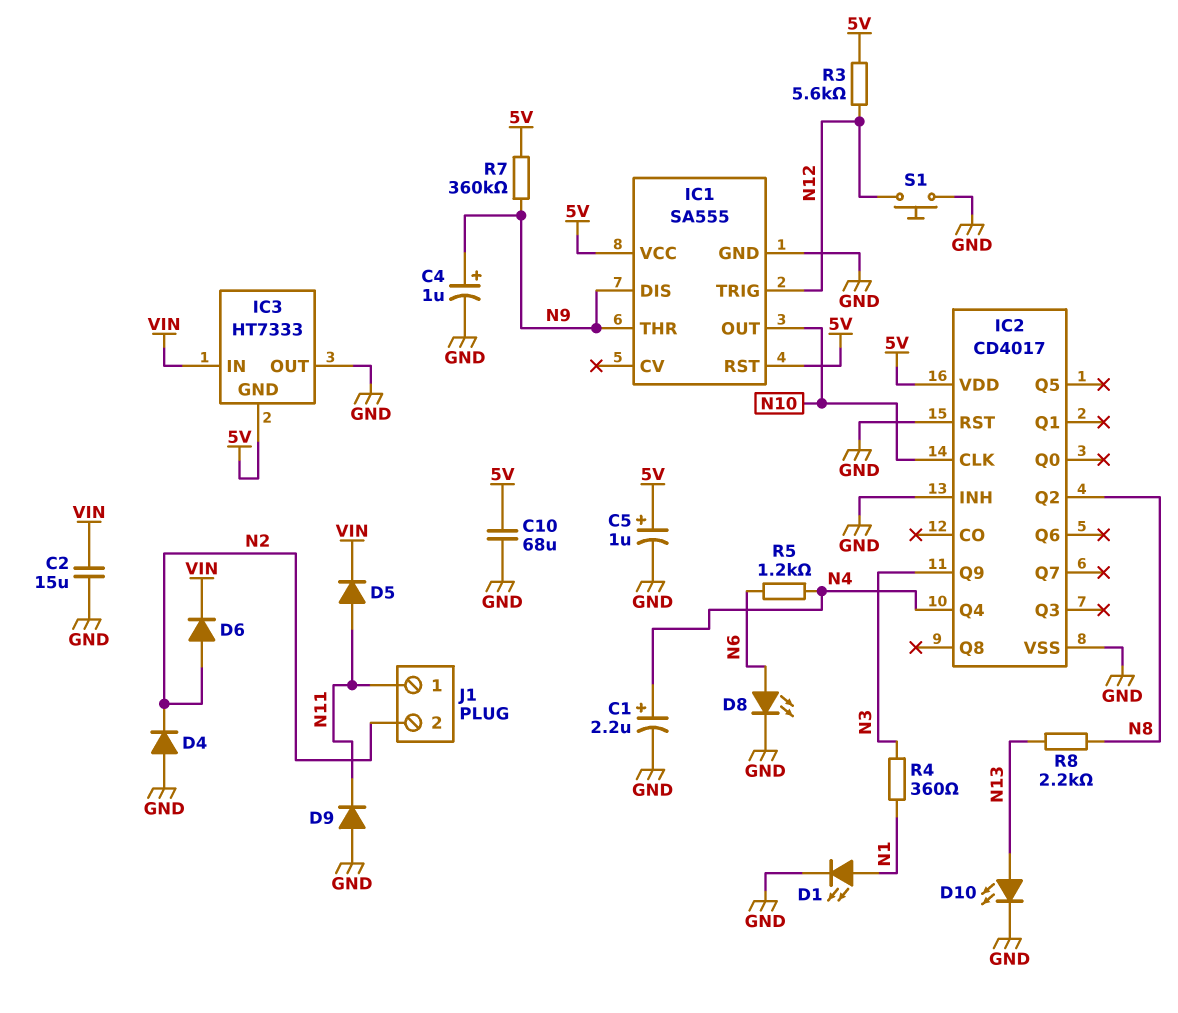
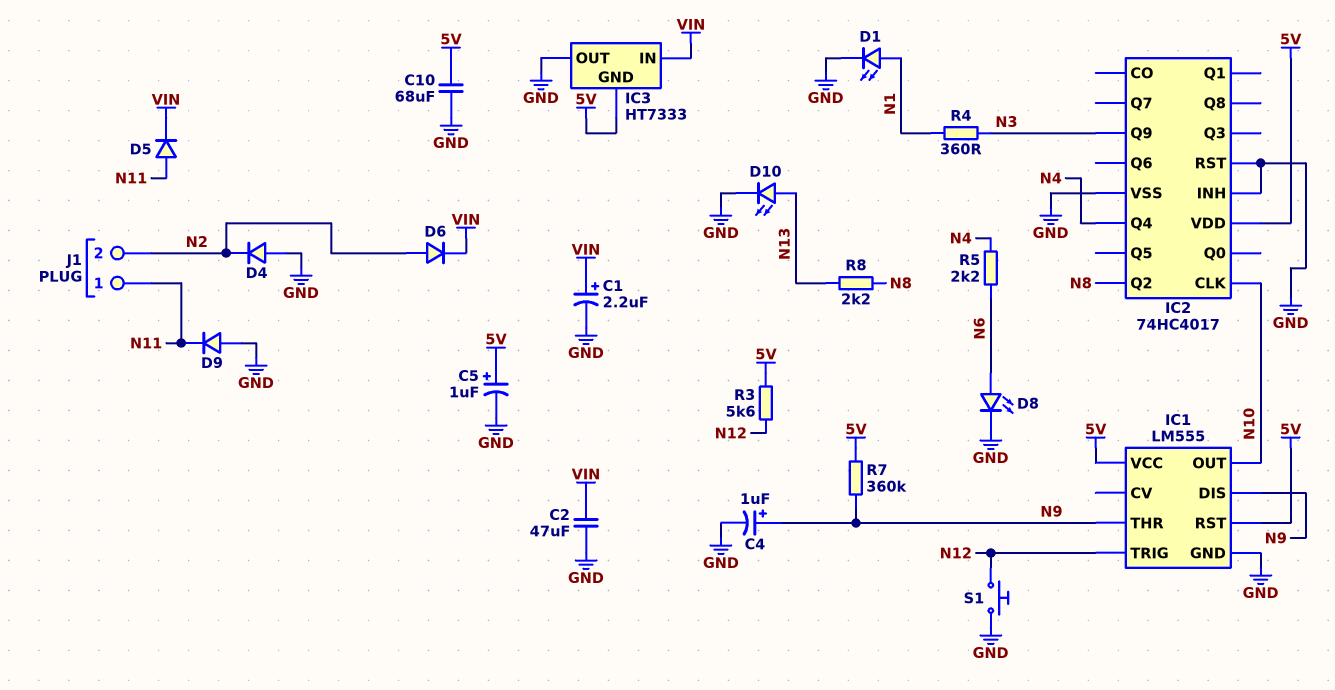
C1: 2.2uF (plus N4, minus GND) -> 2.2uF (plus VIN, minus GND)
C2: 15uF (GND, VIN) -> 47uF (GND, VIN)
IC1: SA555 -> LM555
IC2: CD4017 -> 74HC4017
R5: 1.2k (N4, N6) -> 2.2k (N4, N6)

